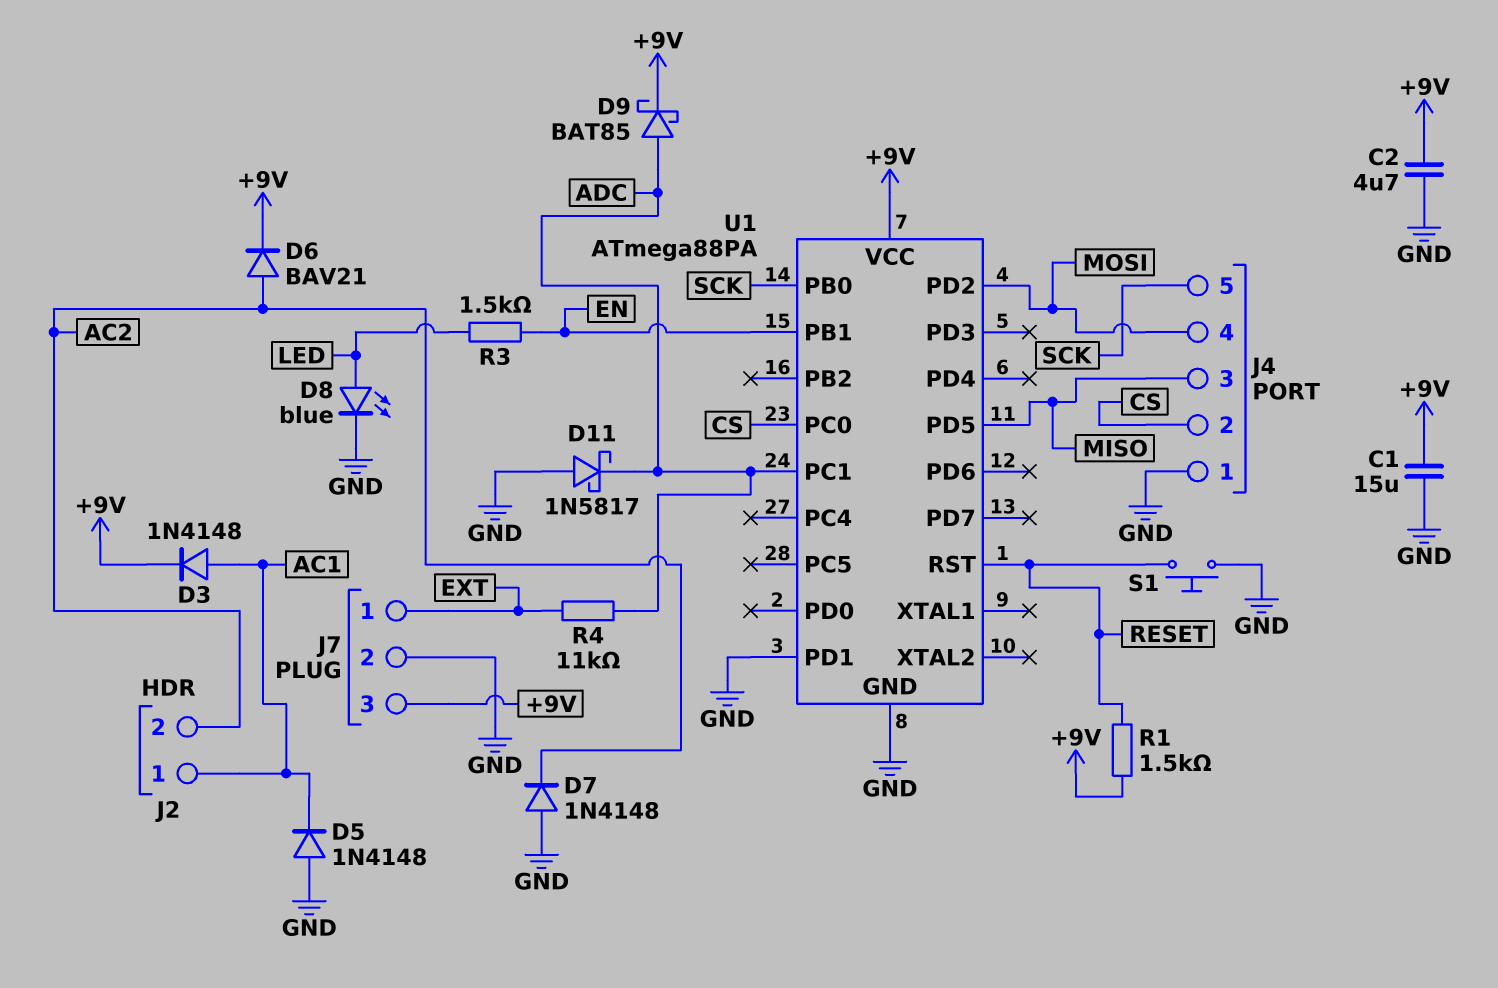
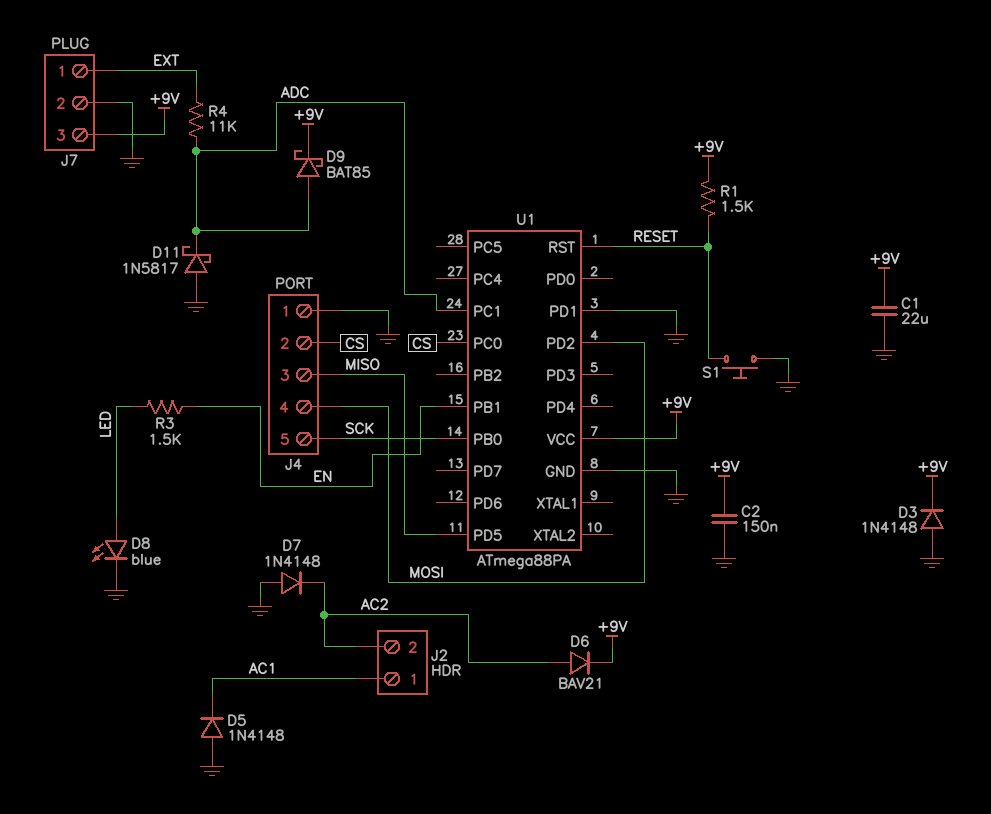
C1: 15uF (+9V, GND) -> 22uF (+9V, GND)
C2: 4.7uF (+9V, GND) -> 150nF (+9V, GND)
D3: diode 1N4148 (A AC1, K +9V) -> diode 1N4148 (A GND, K +9V)

